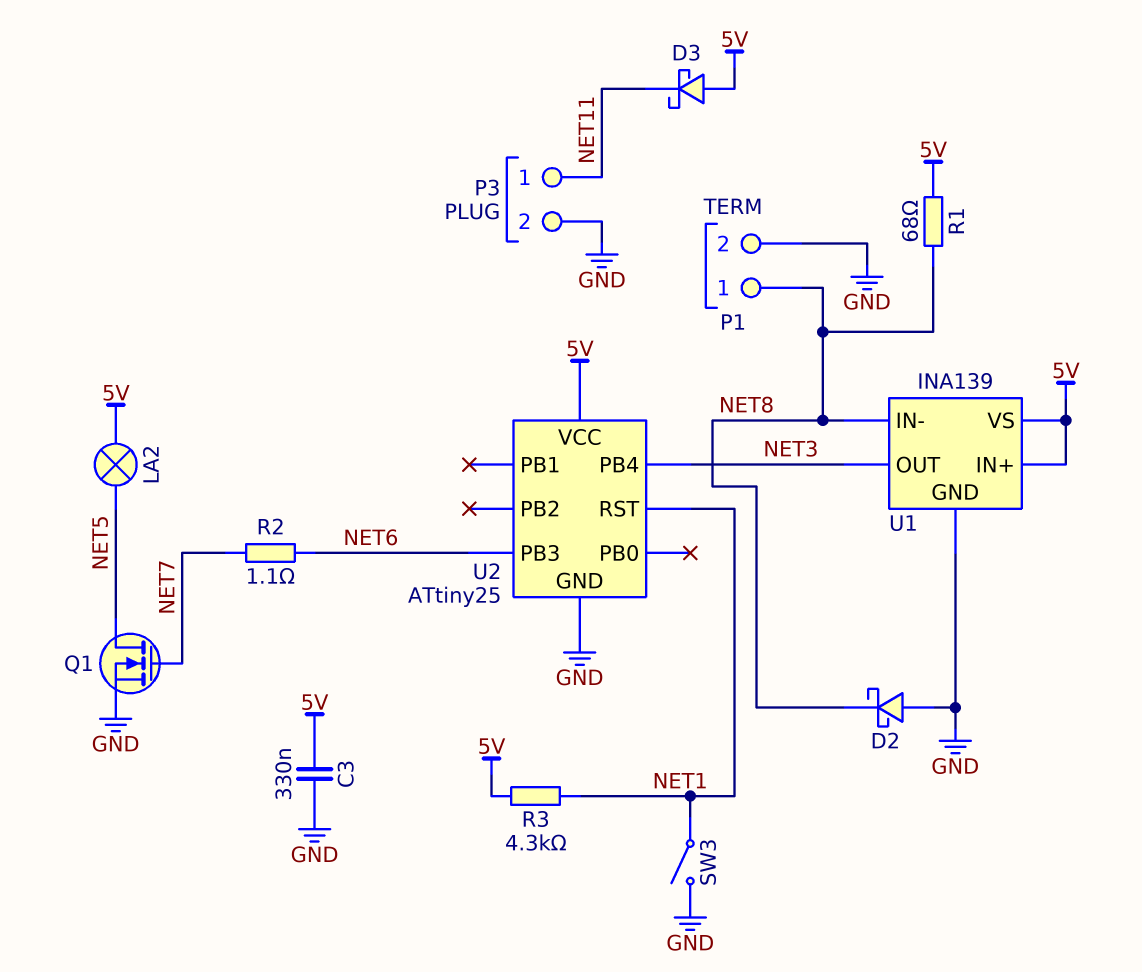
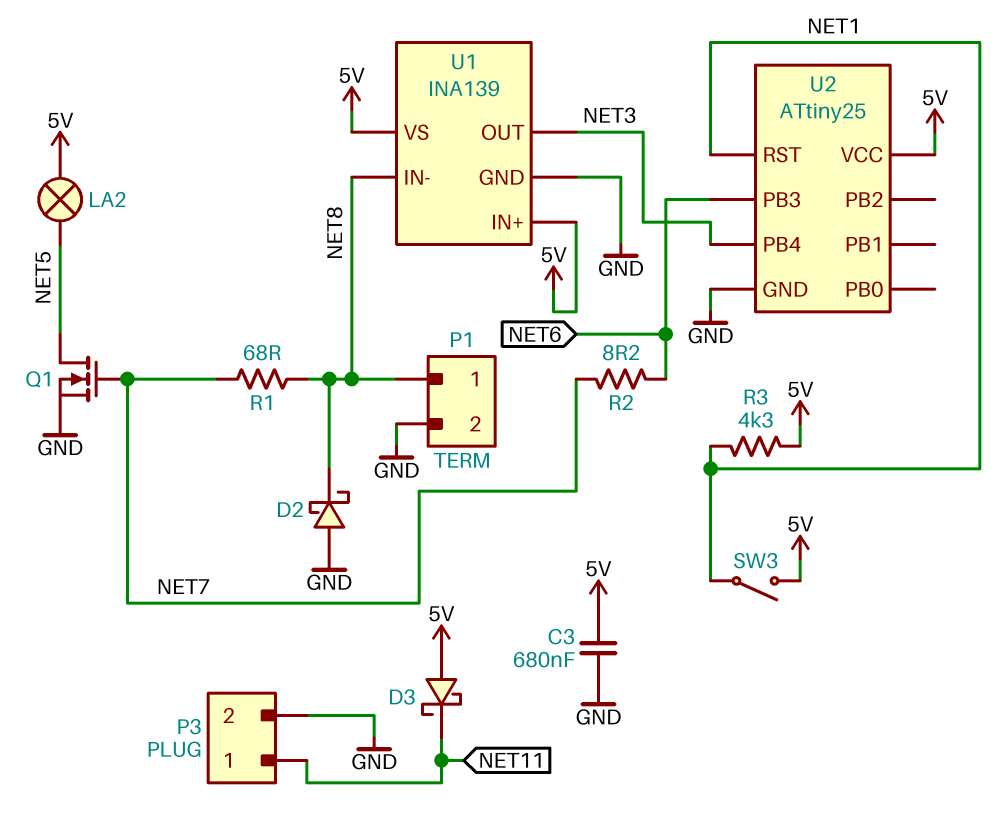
C3: 330nF (5V, GND) -> 680nF (5V, GND)
R1: 68 (5V, NET8) -> 68 (NET7, NET8)
R2: 1.1 (NET6, NET7) -> 8.2 (NET6, NET7)
SW3: switch (GND, NET1) -> switch (5V, NET1)

